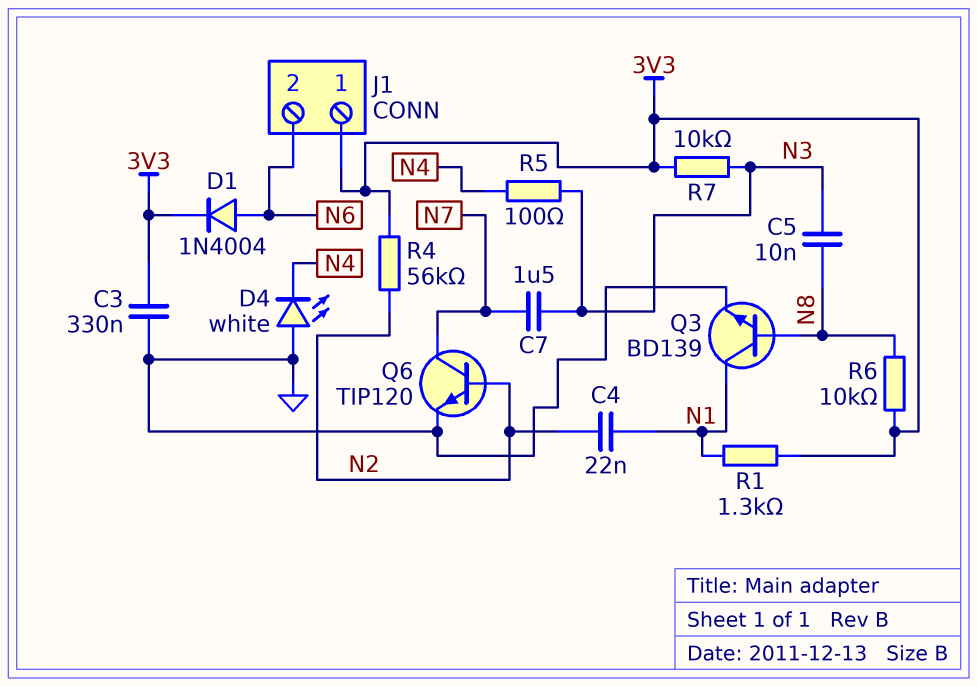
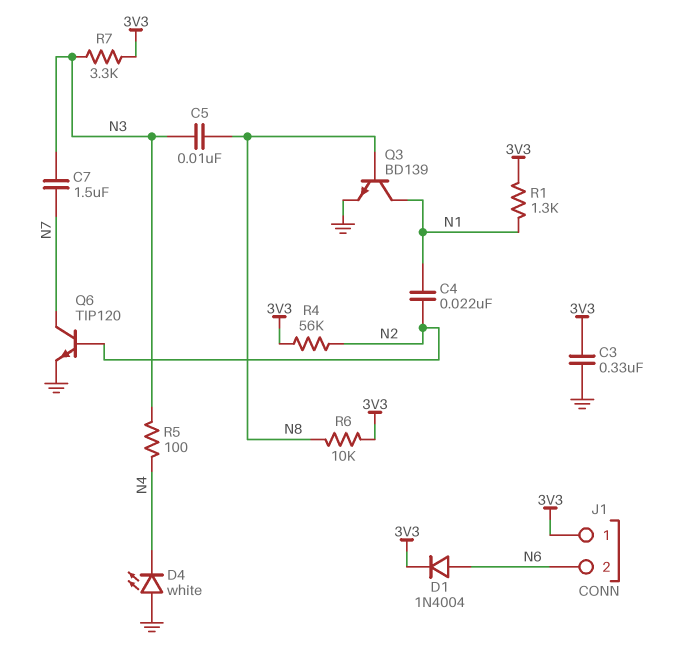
R7: 10k (3V3, N3) -> 3.3k (3V3, N3)

